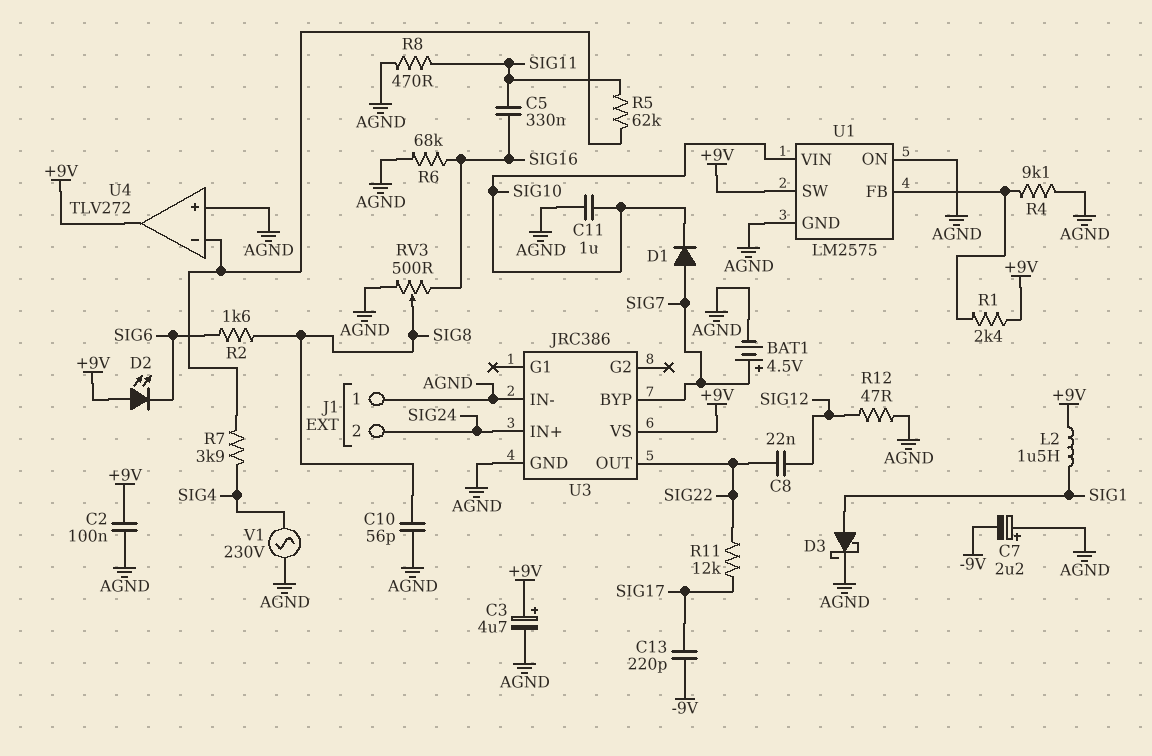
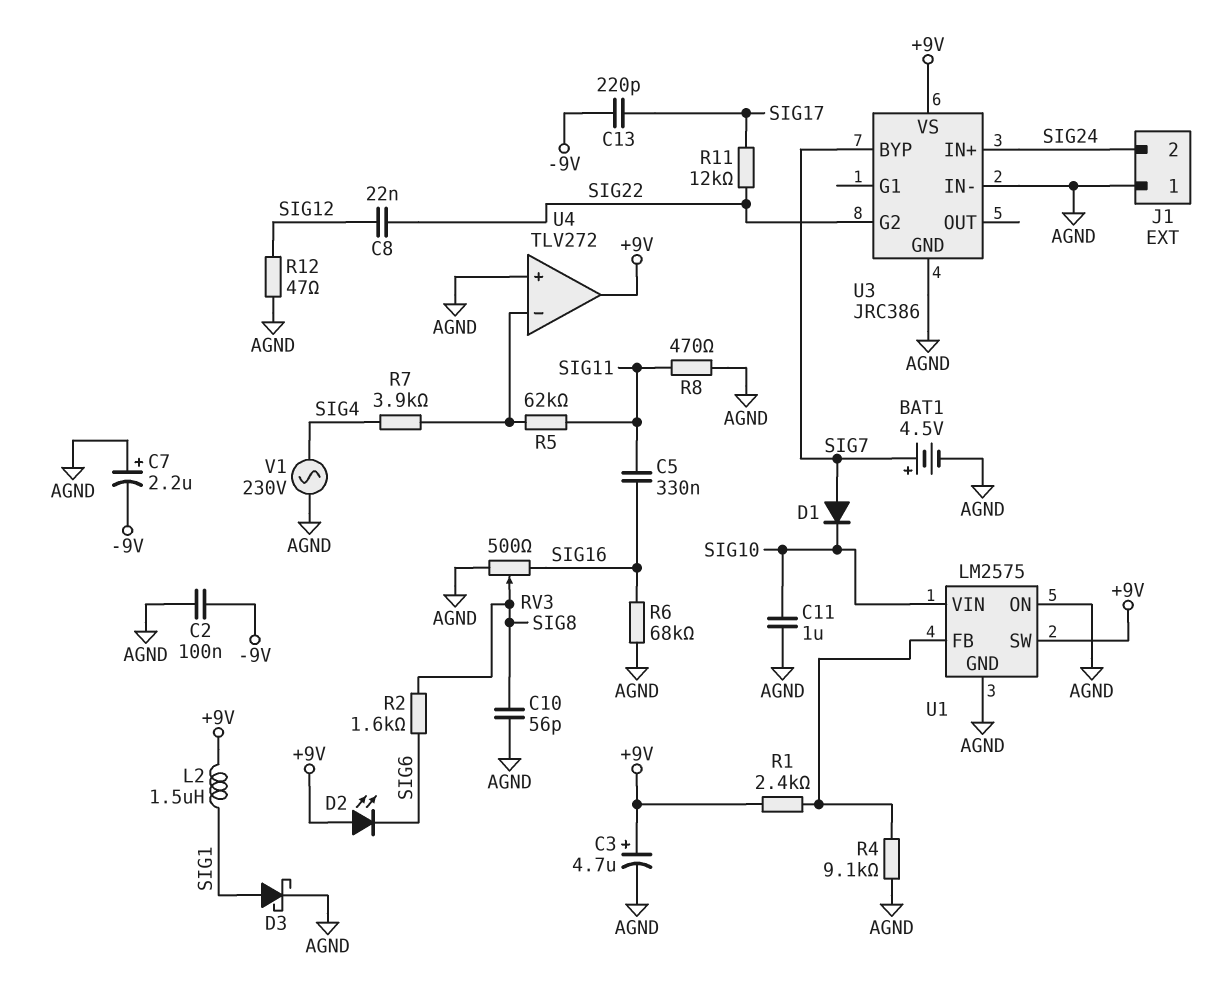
C2: 100nF (+9V, AGND) -> 100nF (-9V, AGND)
U3 pin G2: none -> SIG22
U3 pin OUT: SIG22 -> none

